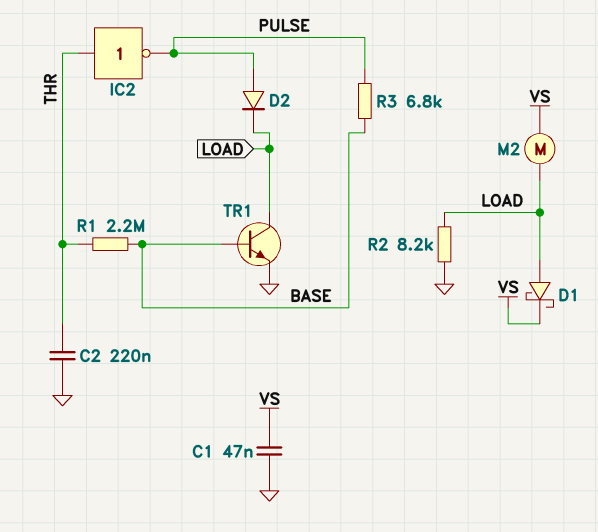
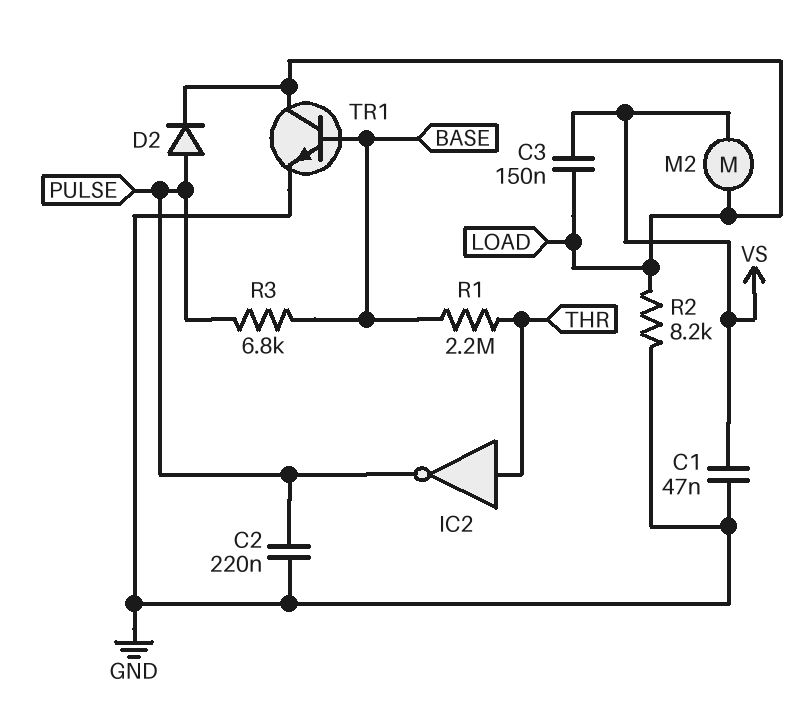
C2: 220nF (GND, THR) -> 220nF (GND, PULSE)
C3: none -> 150nF (LOAD, VS)
D1: schottky (A LOAD, K VS) -> none

